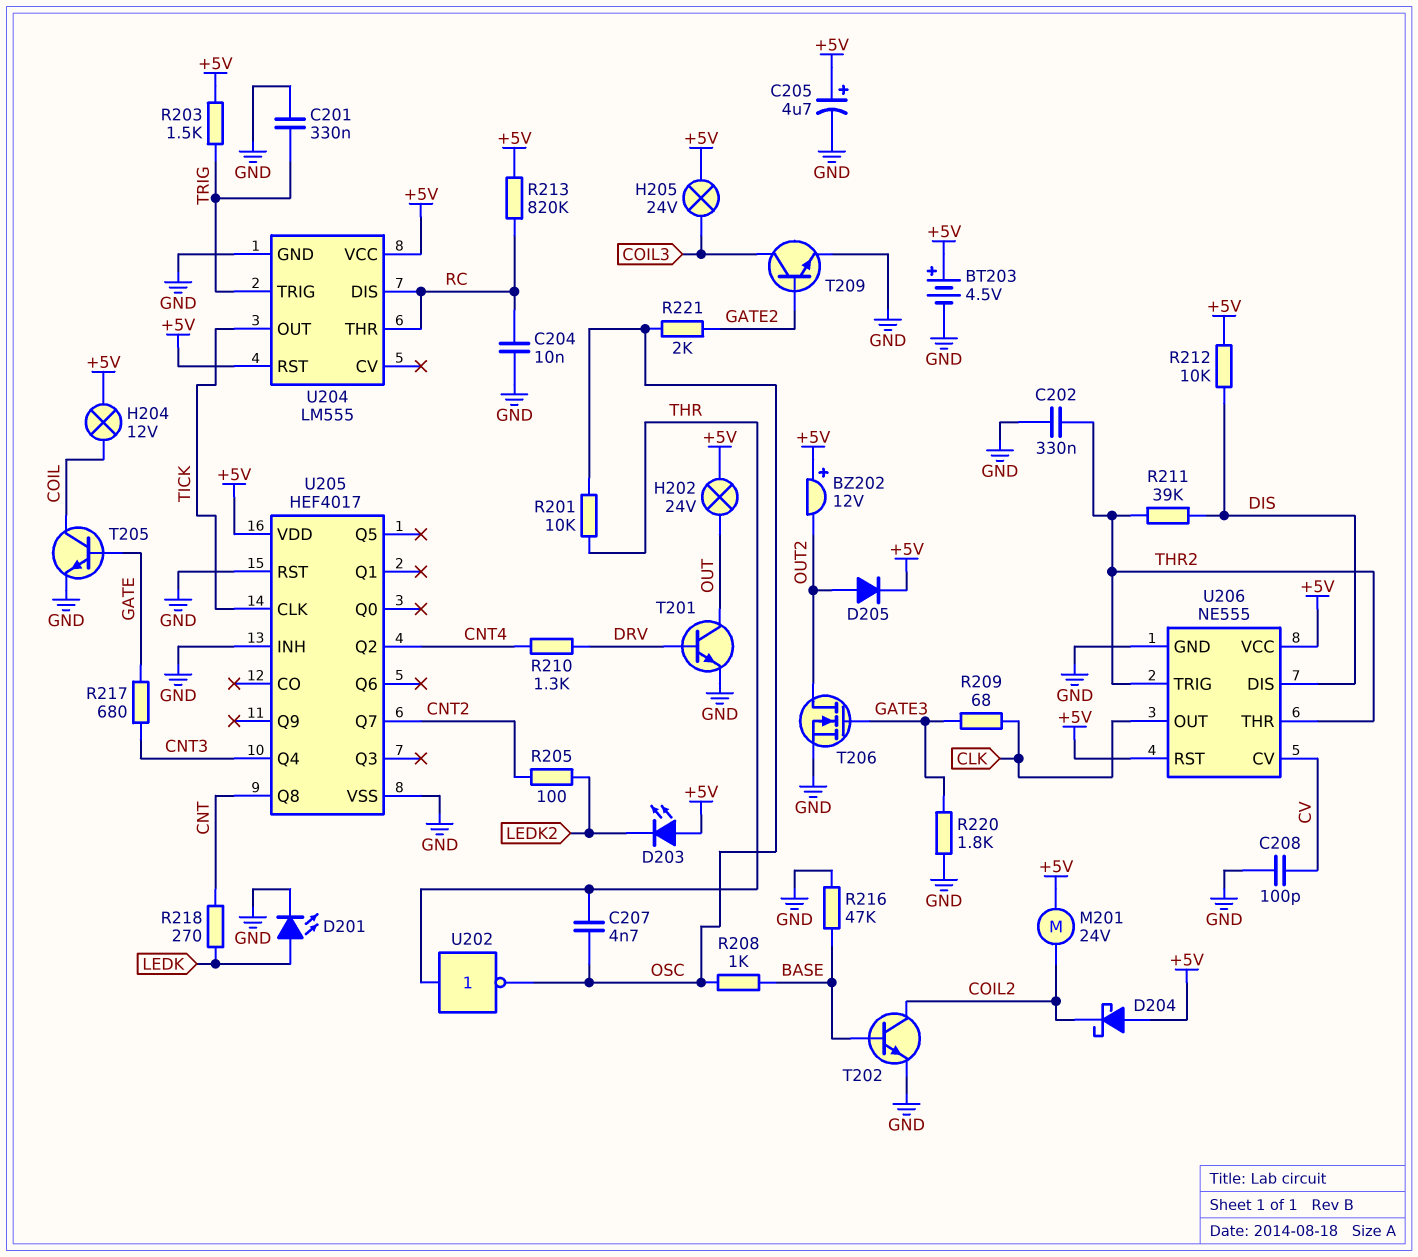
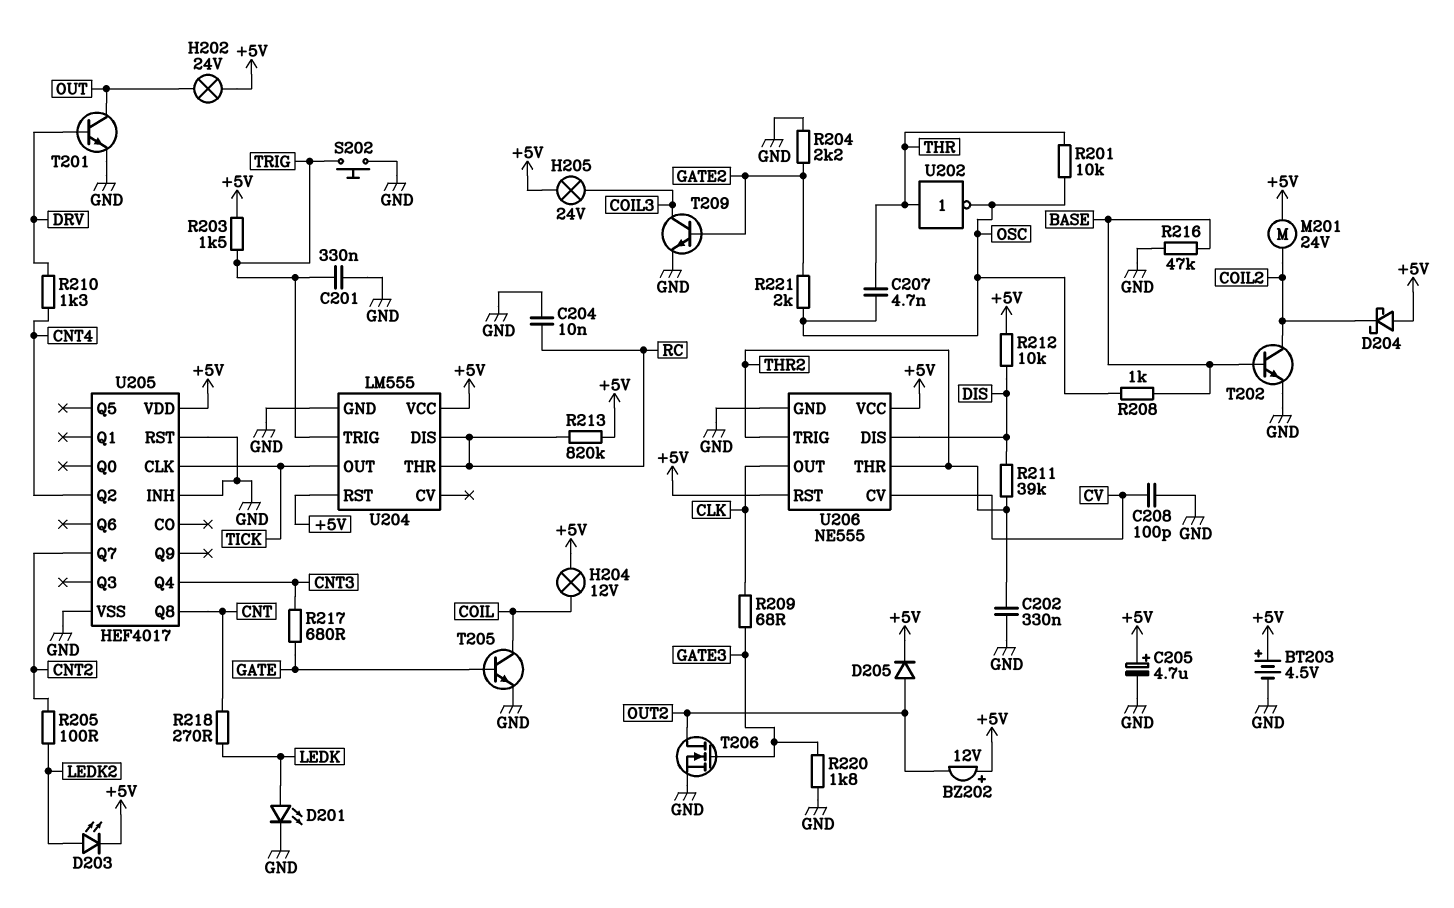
D203: LED (A +5V, K LEDK2) -> LED (A LEDK2, K +5V)
R204: none -> 2.2k (GATE2, GND)
S202: none -> button (GND, TRIG)

